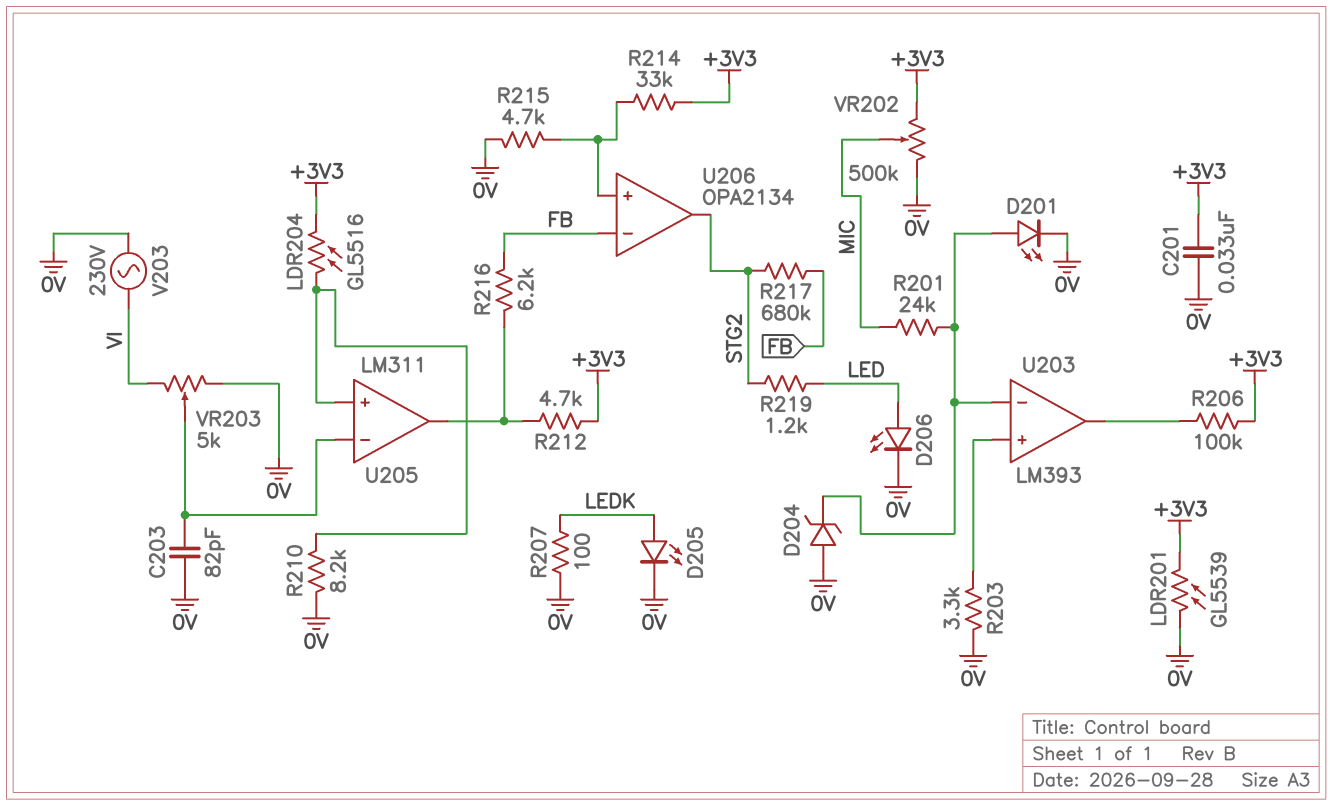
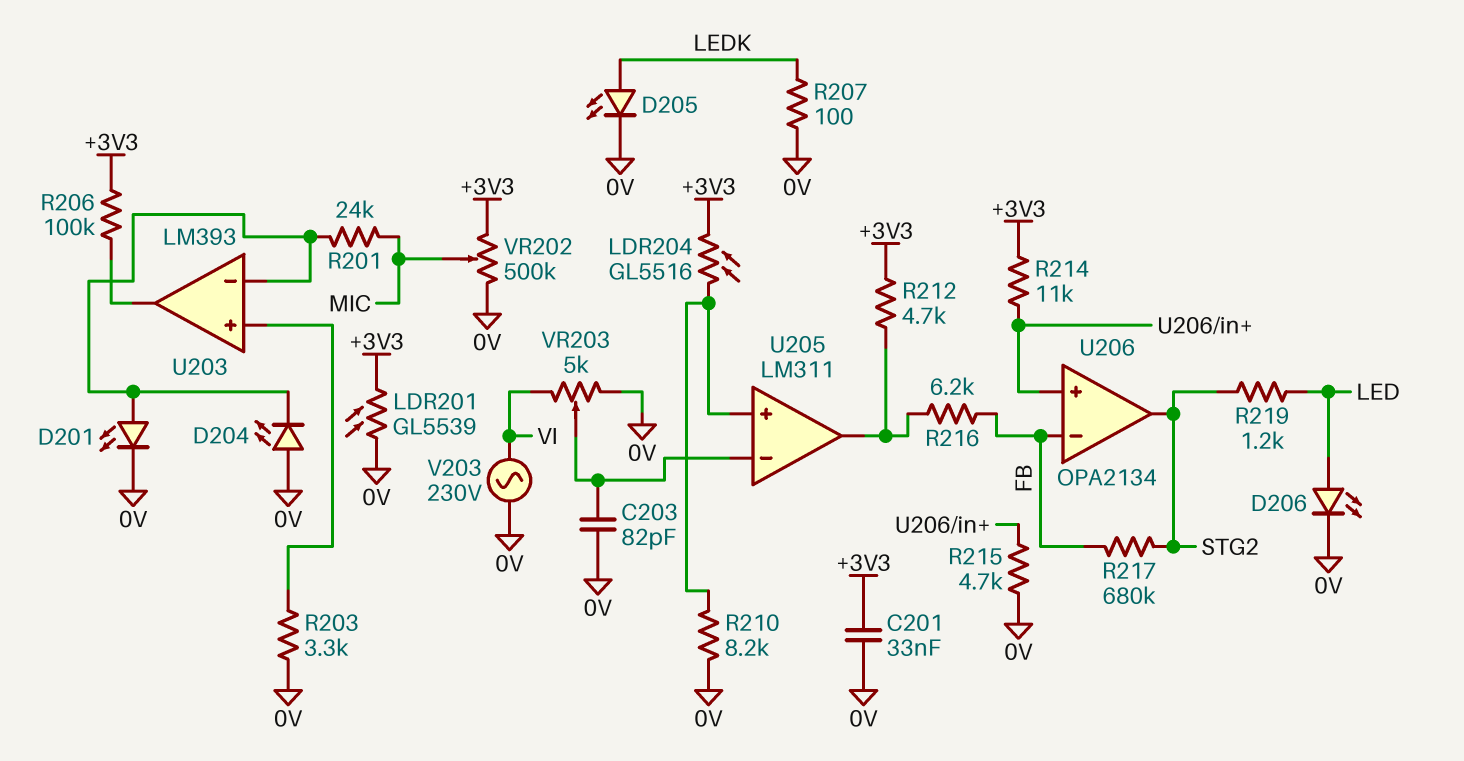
D204: zener (A 0V, K U203/in-) -> LED (A 0V, K U203/in-)
R214: 33k (+3V3, U206/in+) -> 11k (+3V3, U206/in+)

